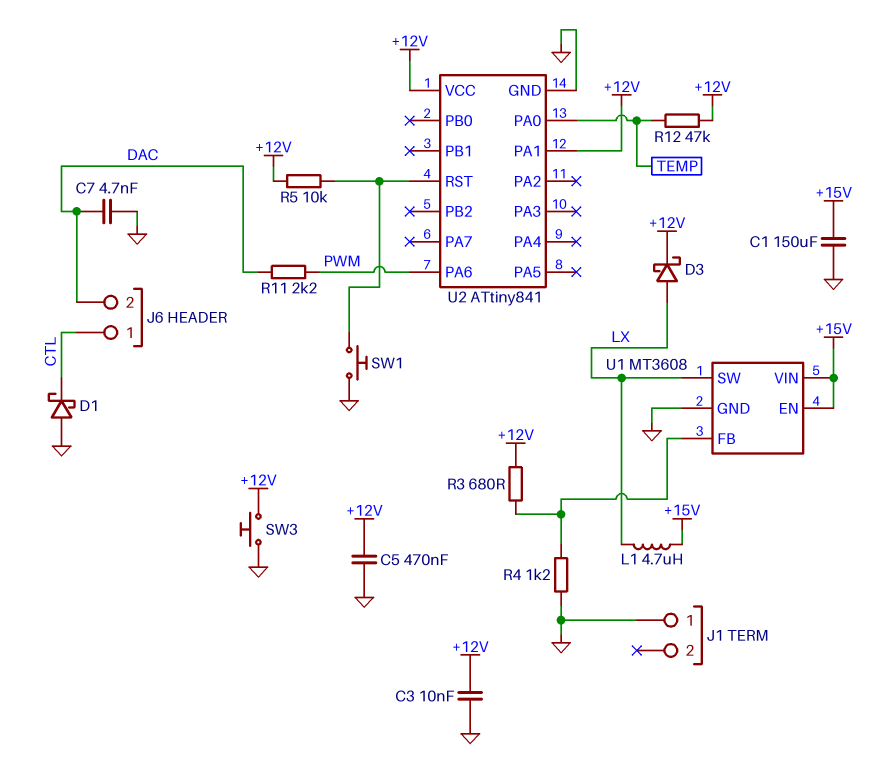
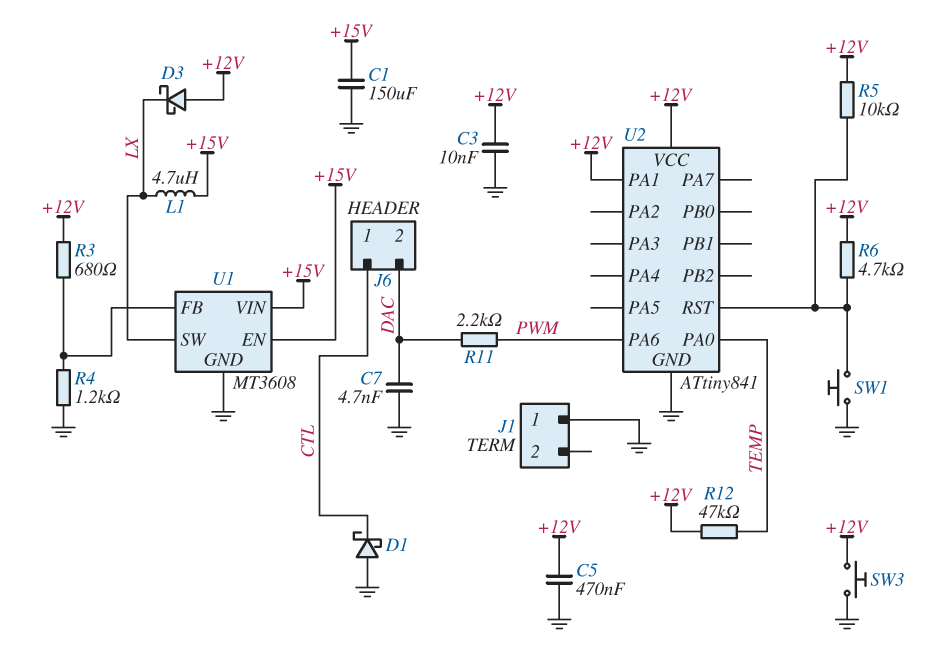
D3: schottky (A LX, K +12V) -> schottky (A +12V, K LX)
R6: none -> 4.7k (+12V, U2/RST)

